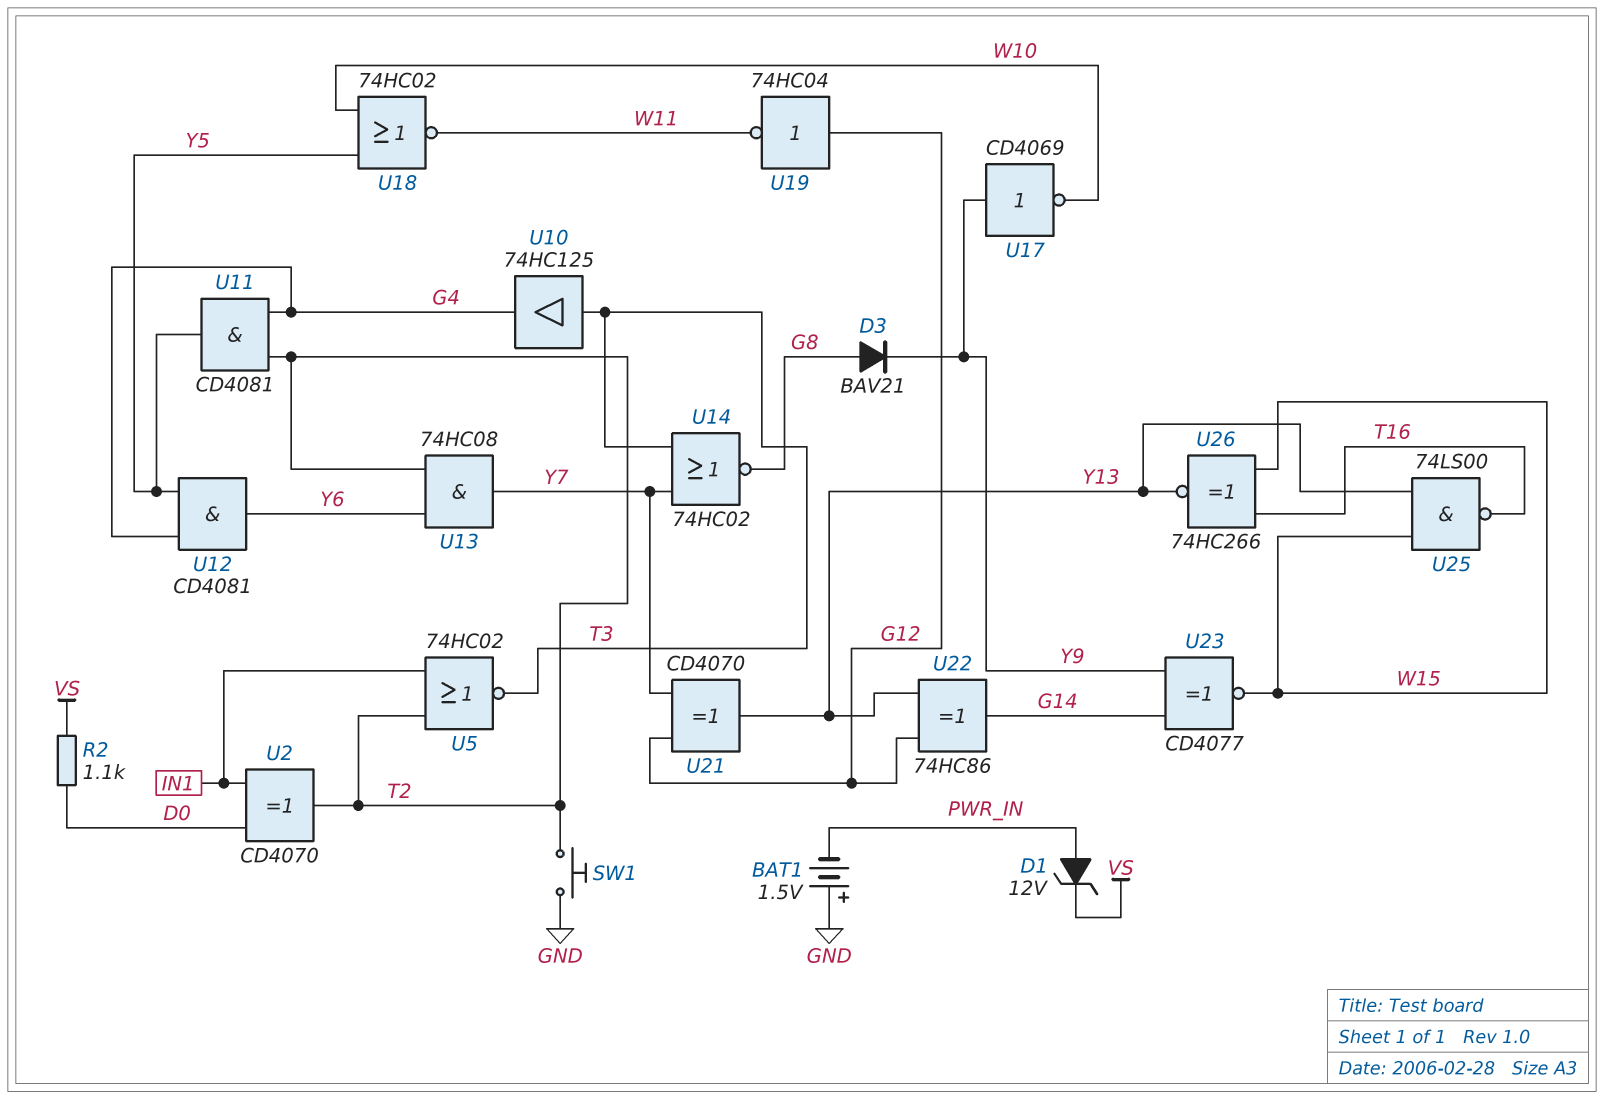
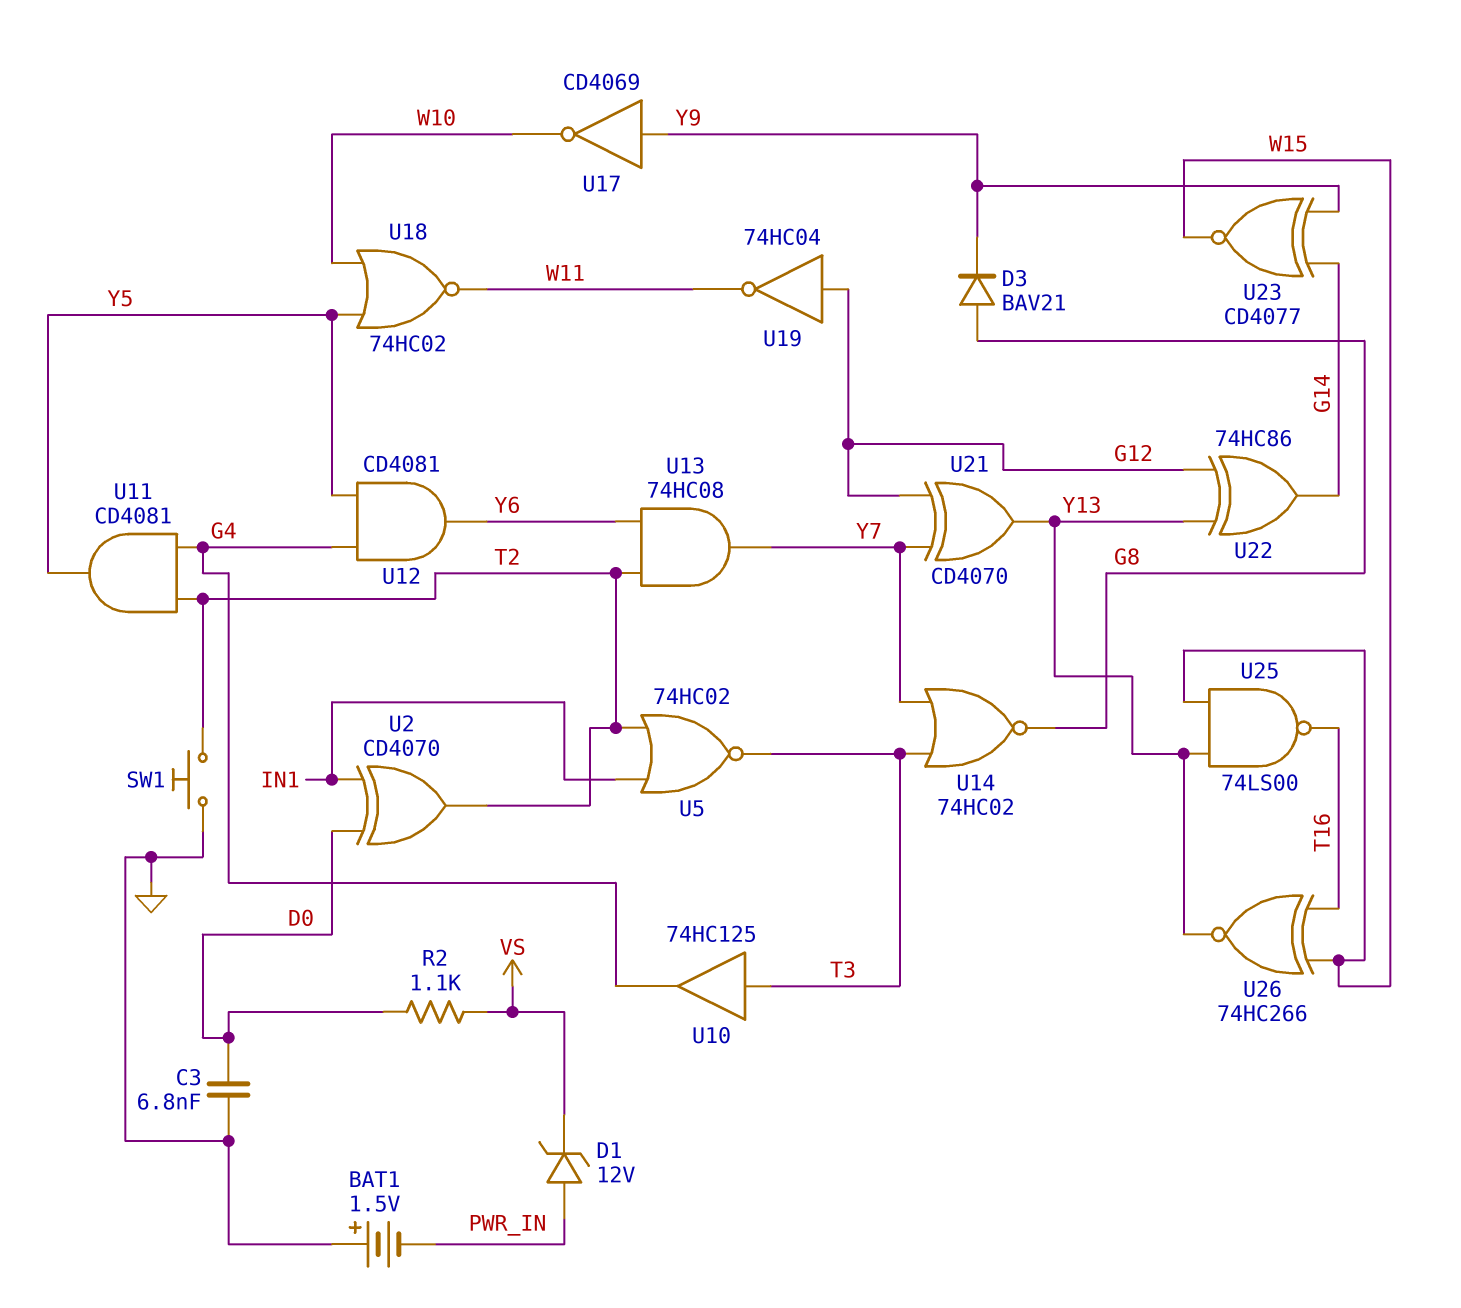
C3: none -> 6.8nF (D0, GND)

